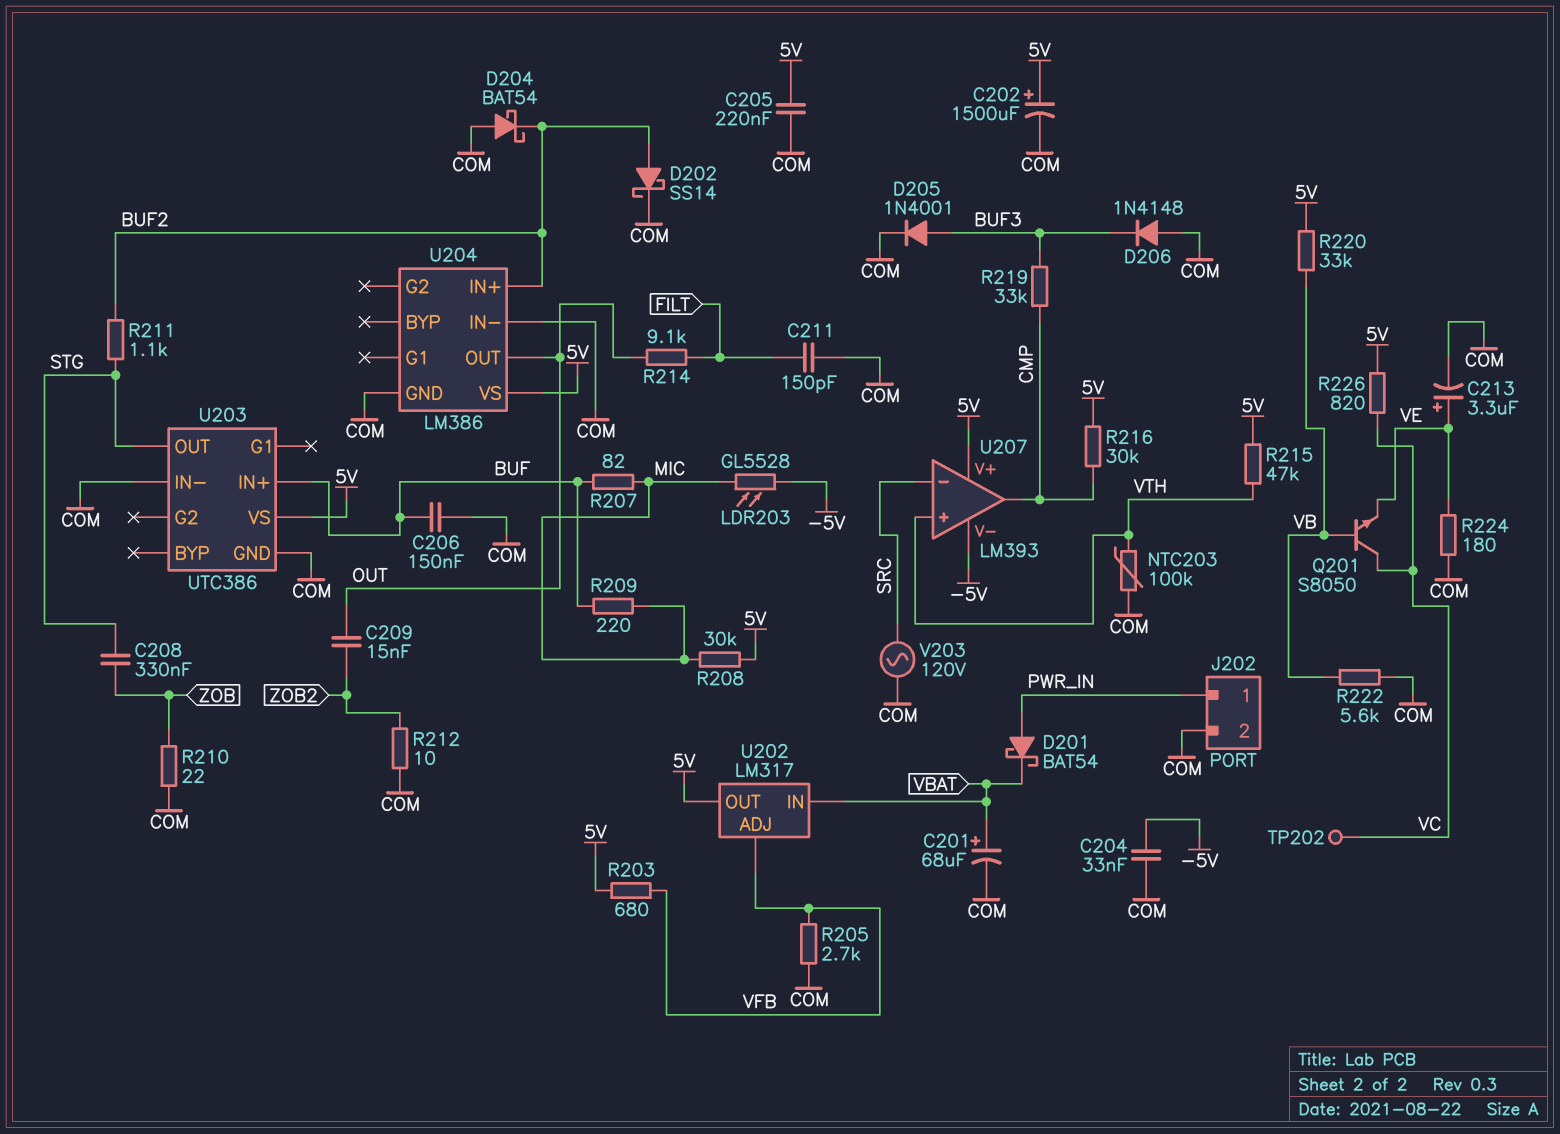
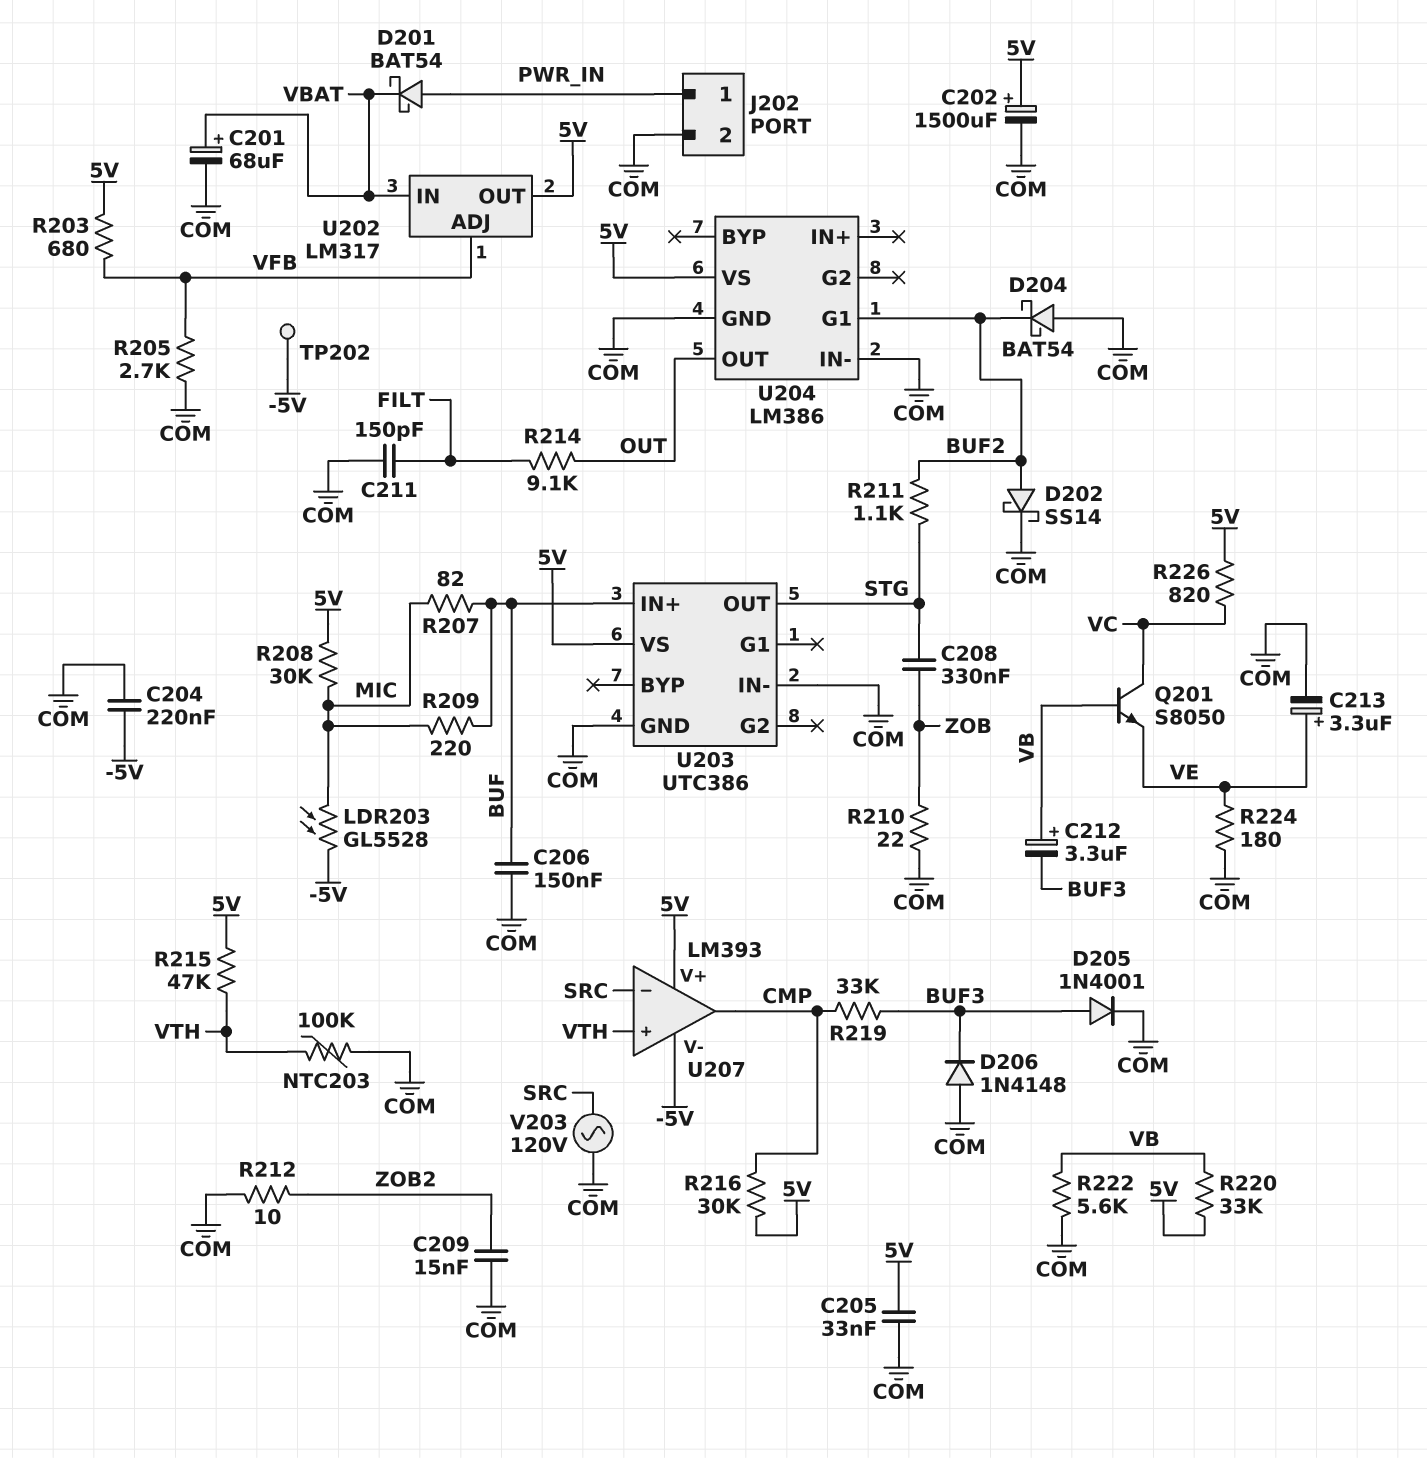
C204: 33nF (-5V, COM) -> 220nF (-5V, COM)
C205: 220nF (5V, COM) -> 33nF (5V, COM)
C209: 15nF (OUT, ZOB2) -> 15nF (COM, ZOB2)
C212: none -> 3.3uF (plus VB, minus BUF3)
TP202: test point (VC) -> test point (-5V)
U204 pin G1: none -> BUF2
U204 pin IN+: BUF2 -> none

